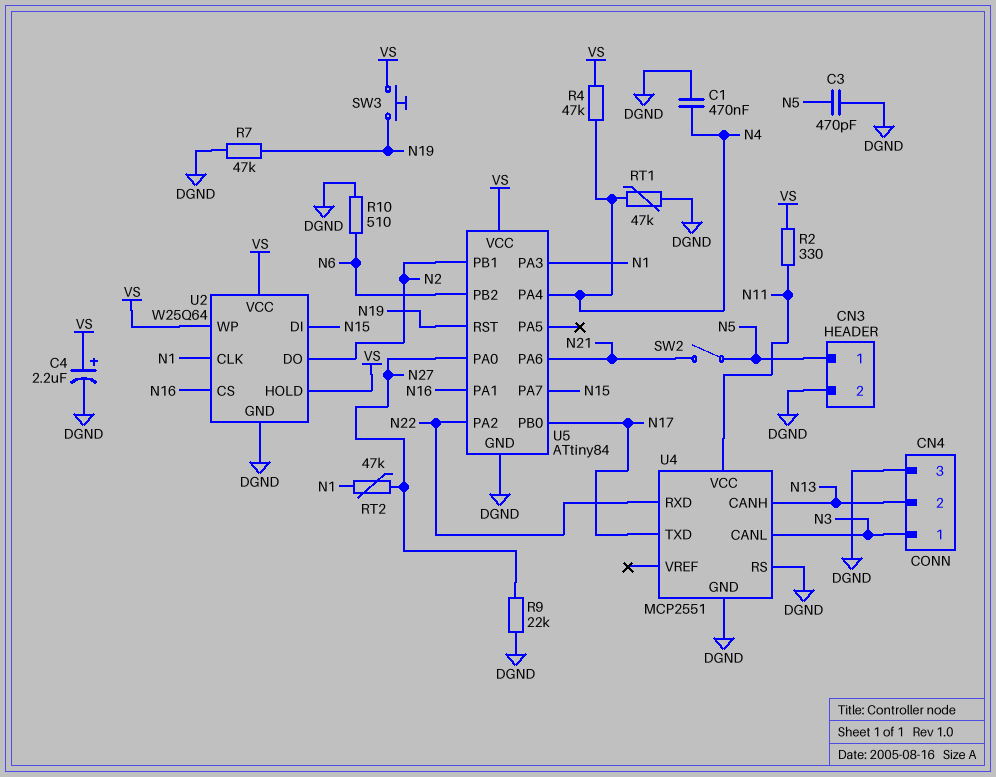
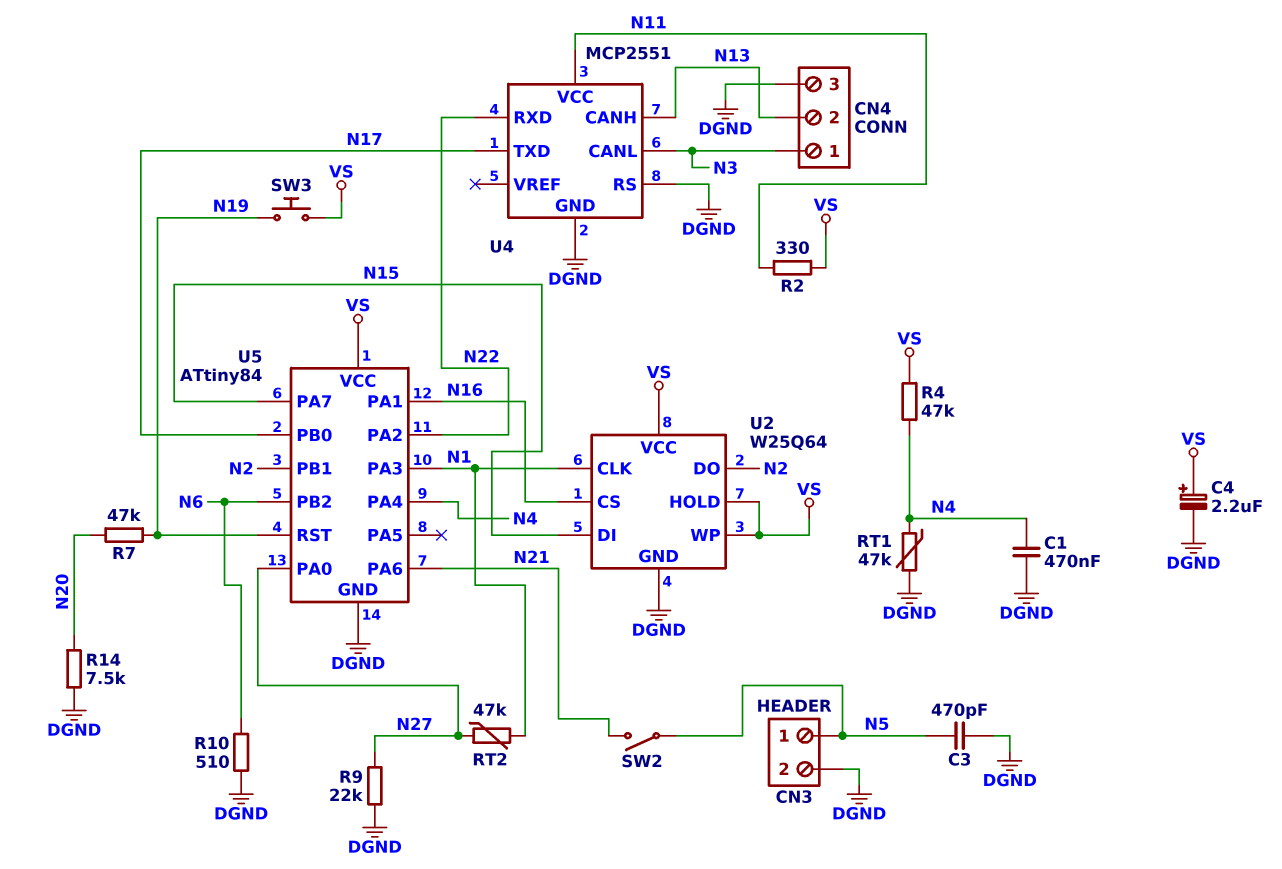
R7: 47k (DGND, N19) -> 47k (N19, N20)
R14: none -> 7.5k (DGND, N20)

